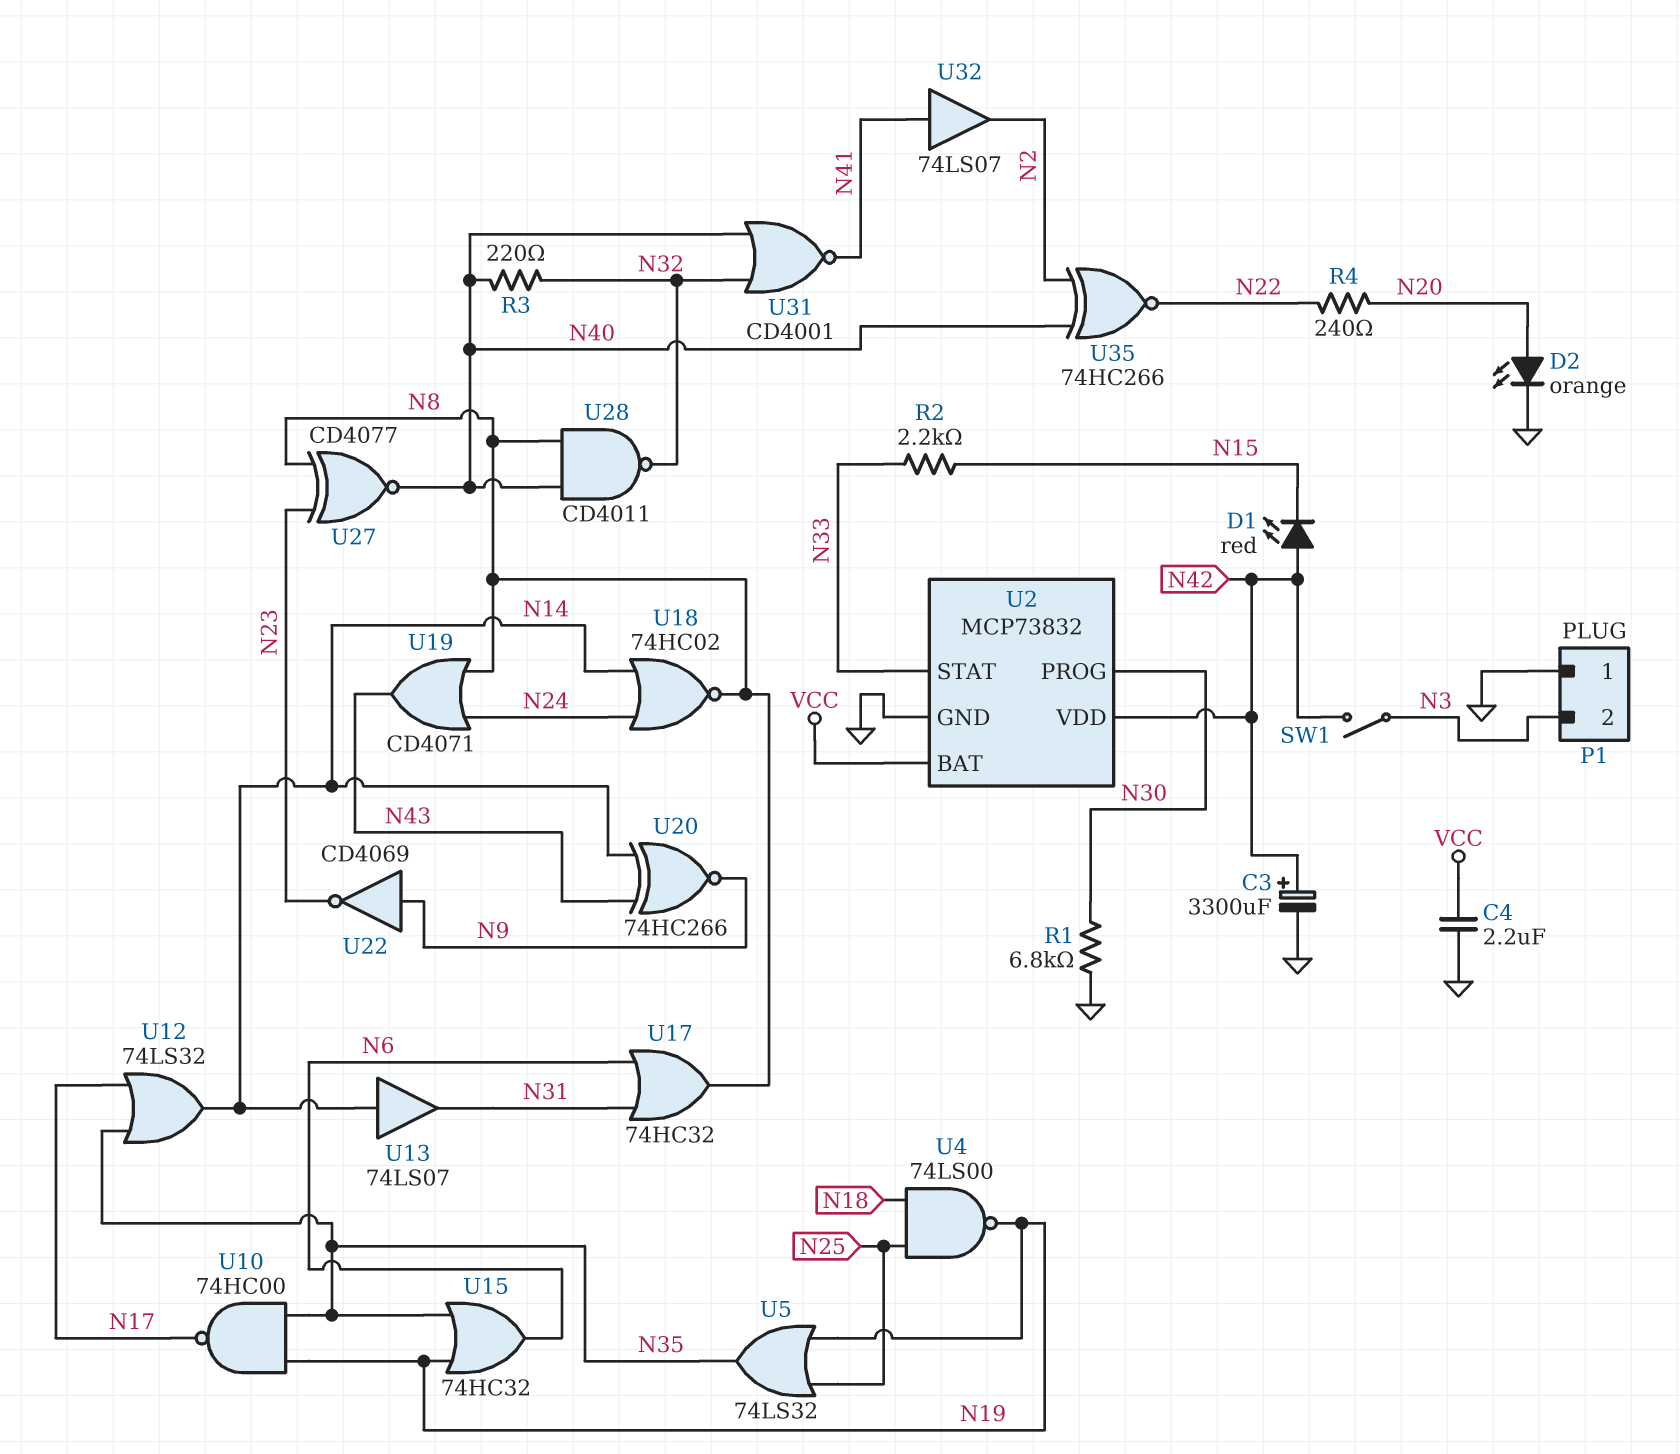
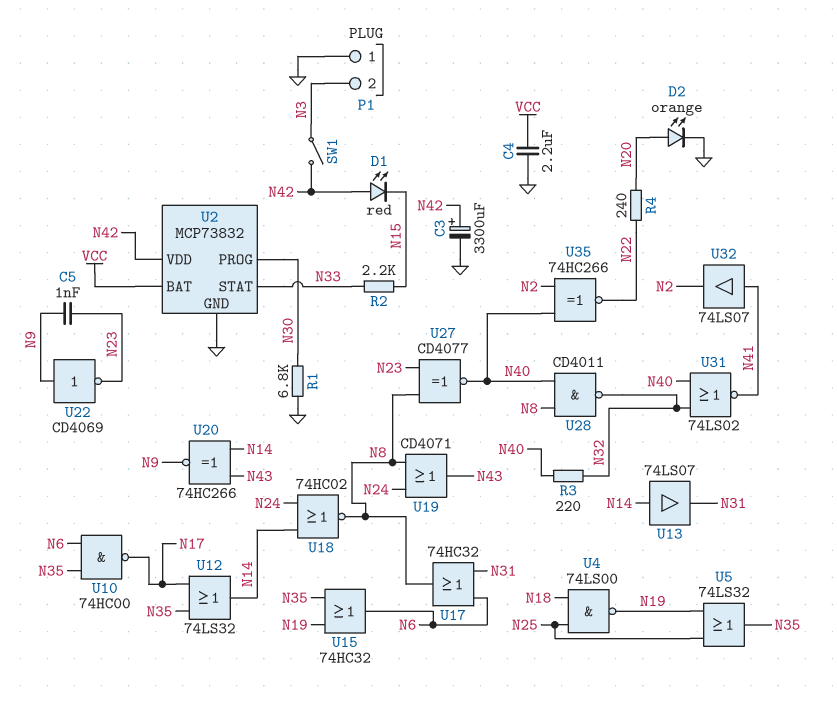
C5: none -> 1nF (N9, N23)
U10: NAND 74HC00 (in N19, in N35, out N17) -> NAND 74HC00 (in N6, in N35, out N17)
U31: NOR CD4001 (in N32, in N40, out N41) -> NOR 74LS02 (in N32, in N40, out N41)

